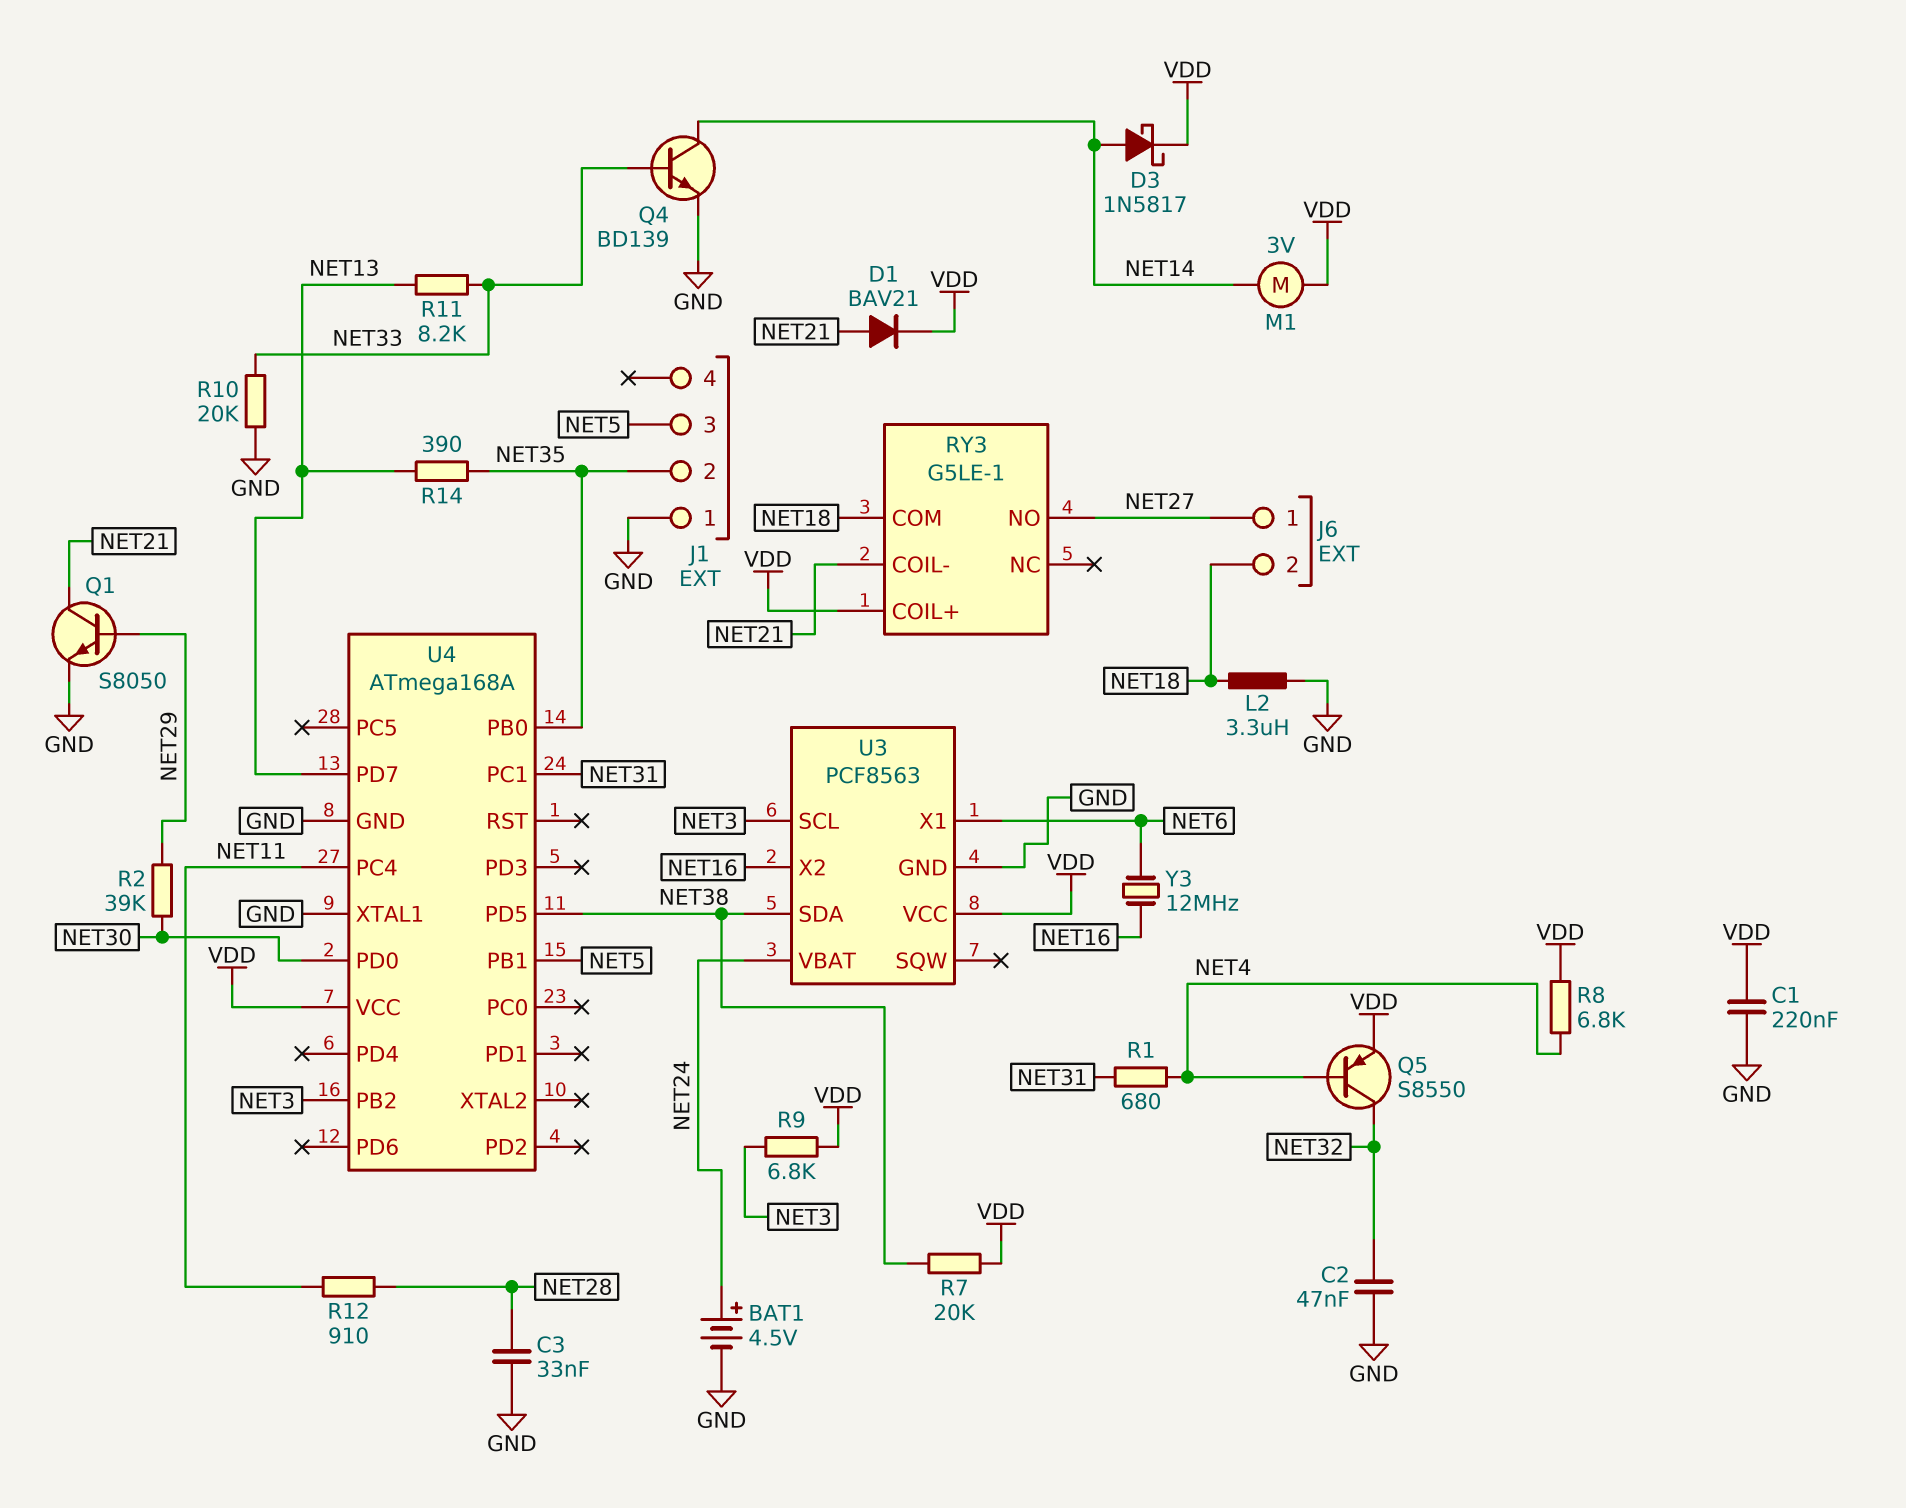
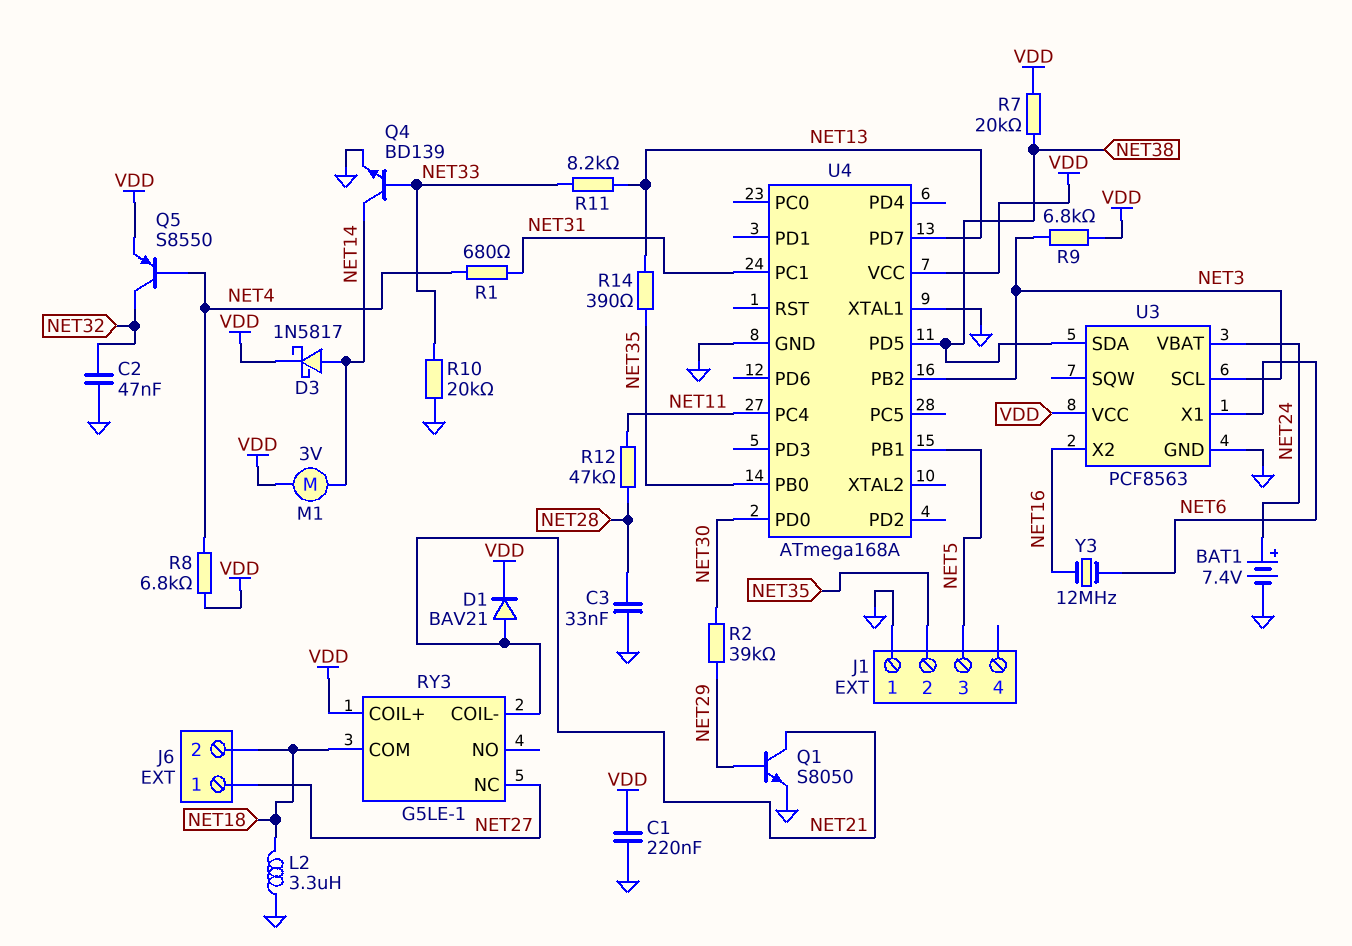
BAT1: 4.5V (plus NET24, minus GND) -> 7.4V (plus NET24, minus GND)
R12: 910 (NET11, NET28) -> 47k (NET11, NET28)
RY3 pin NC: none -> NET27
RY3 pin NO: NET27 -> none

